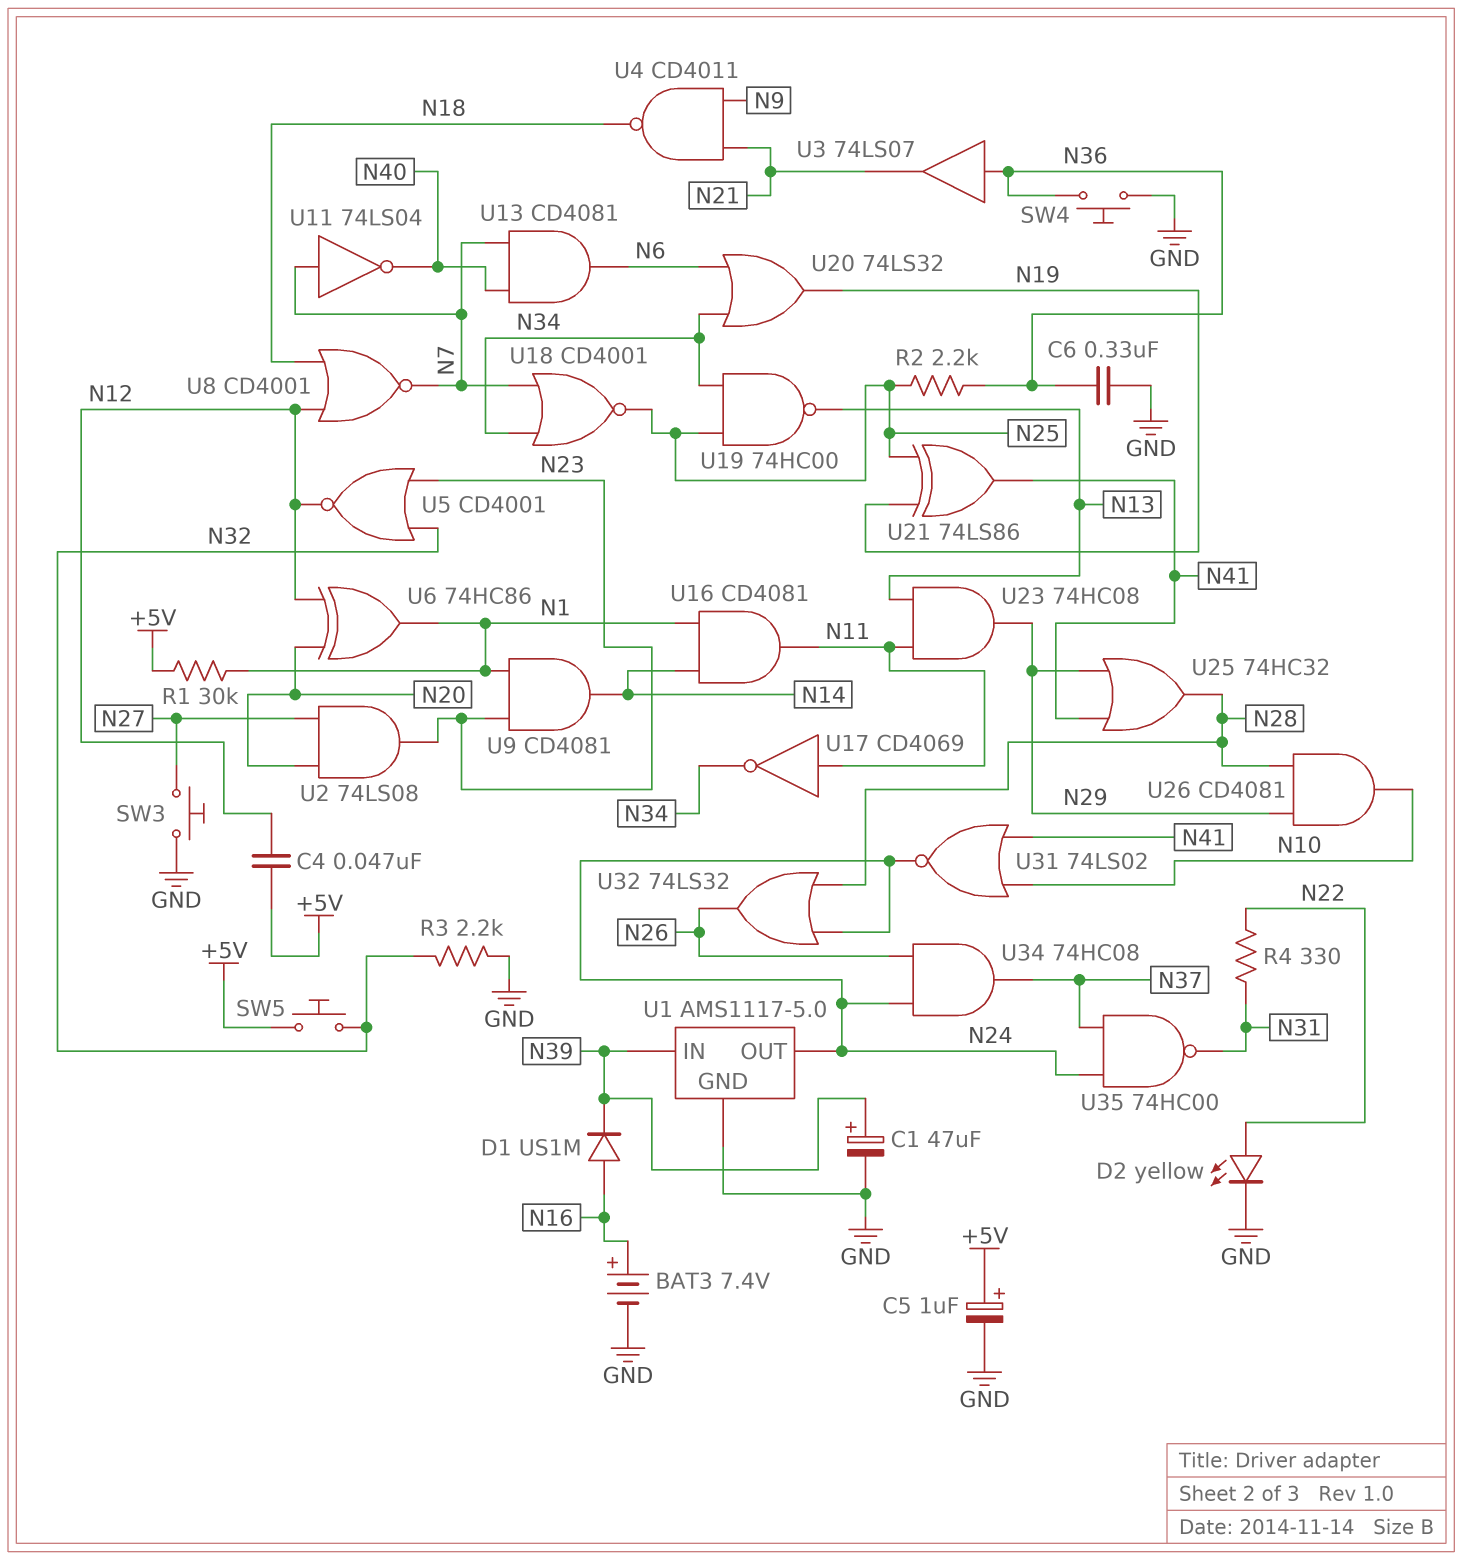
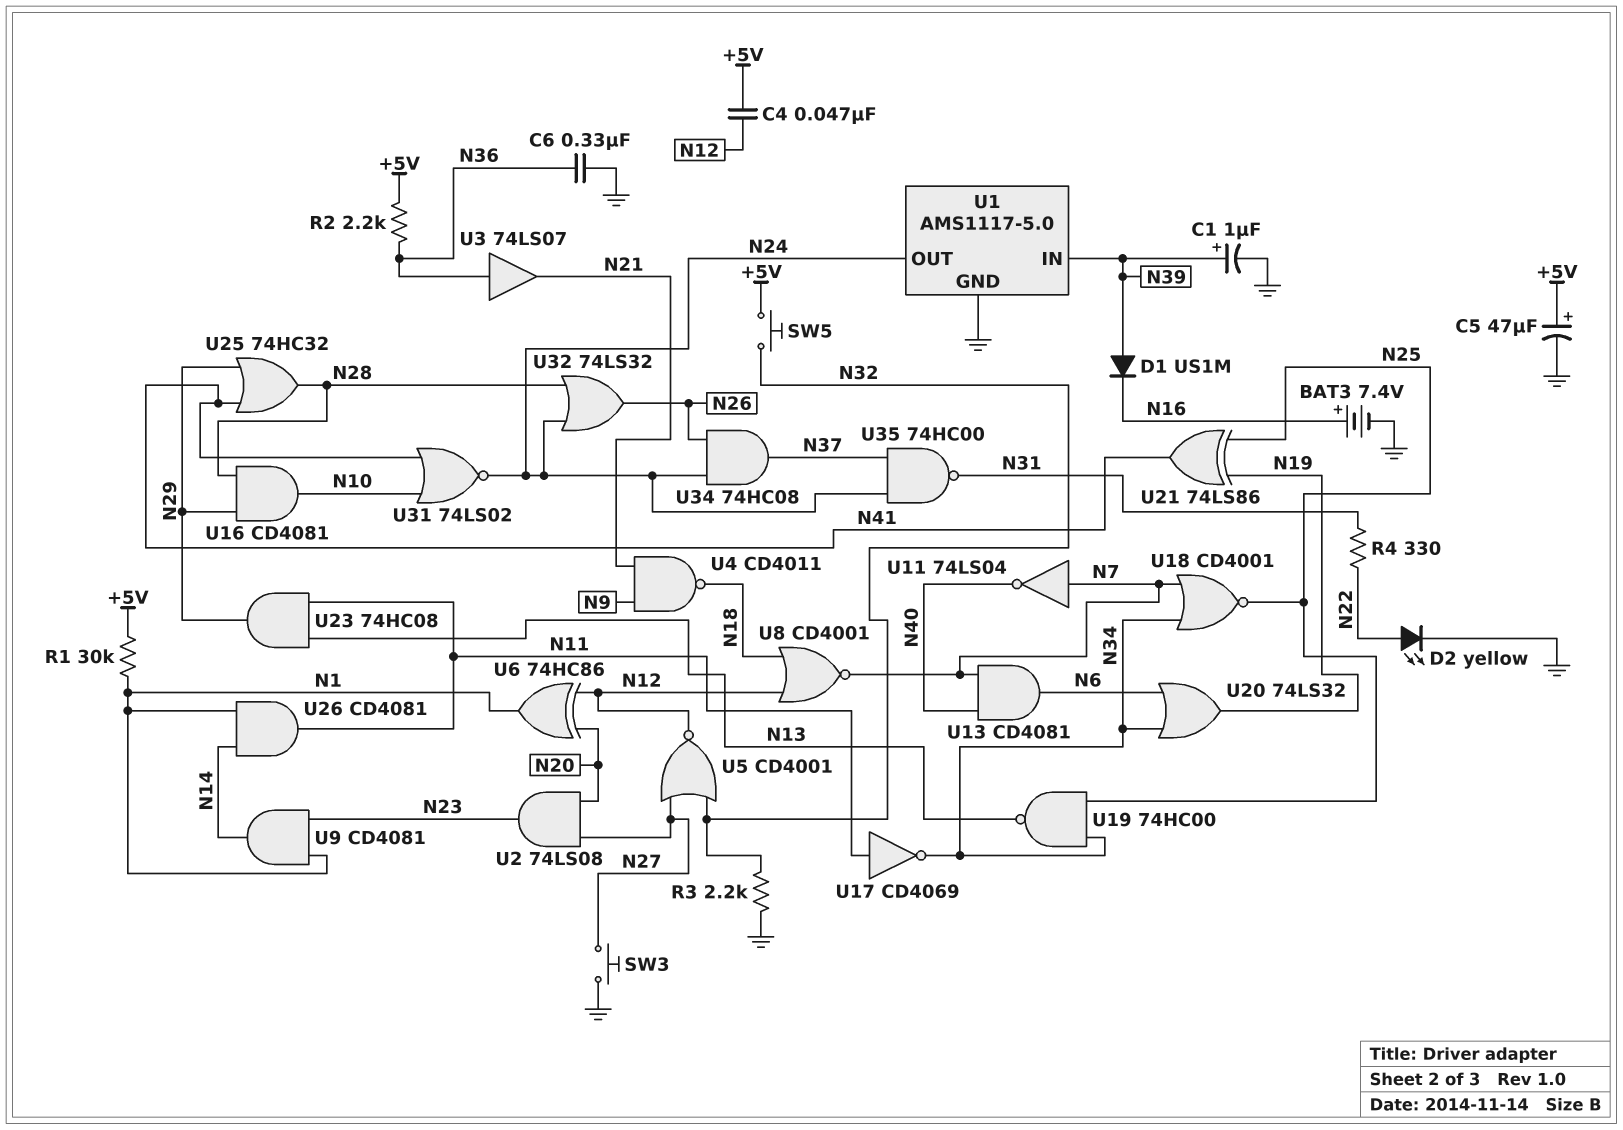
C1: 47uF (plus N39, minus GND) -> 1uF (plus N39, minus GND)
C5: 1uF (plus +5V, minus GND) -> 47uF (plus +5V, minus GND)
D1: diode US1M (A N16, K N39) -> diode US1M (A N39, K N16)
R2: 2.2k (N25, N36) -> 2.2k (+5V, N36)
SW4: button (GND, N36) -> none
U5: NOR CD4001 (in N23, in N32, out N12) -> NOR CD4001 (in N27, in N32, out N12)
U16: AND CD4081 (in N1, in N14, out N11) -> AND CD4081 (in N28, in N29, out N10)
U26: AND CD4081 (in N28, in N29, out N10) -> AND CD4081 (in N1, in N14, out N11)

